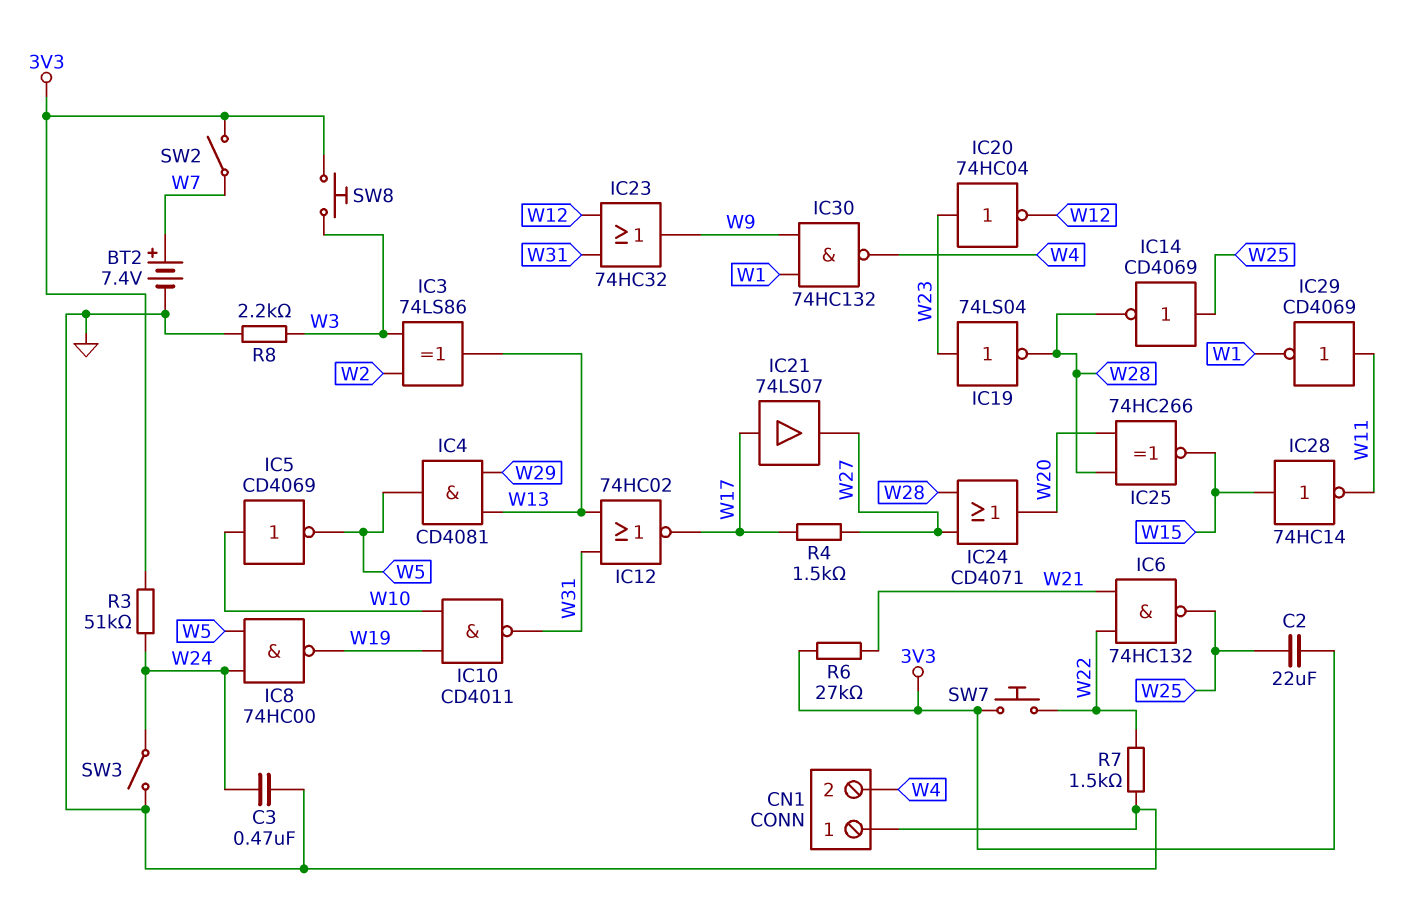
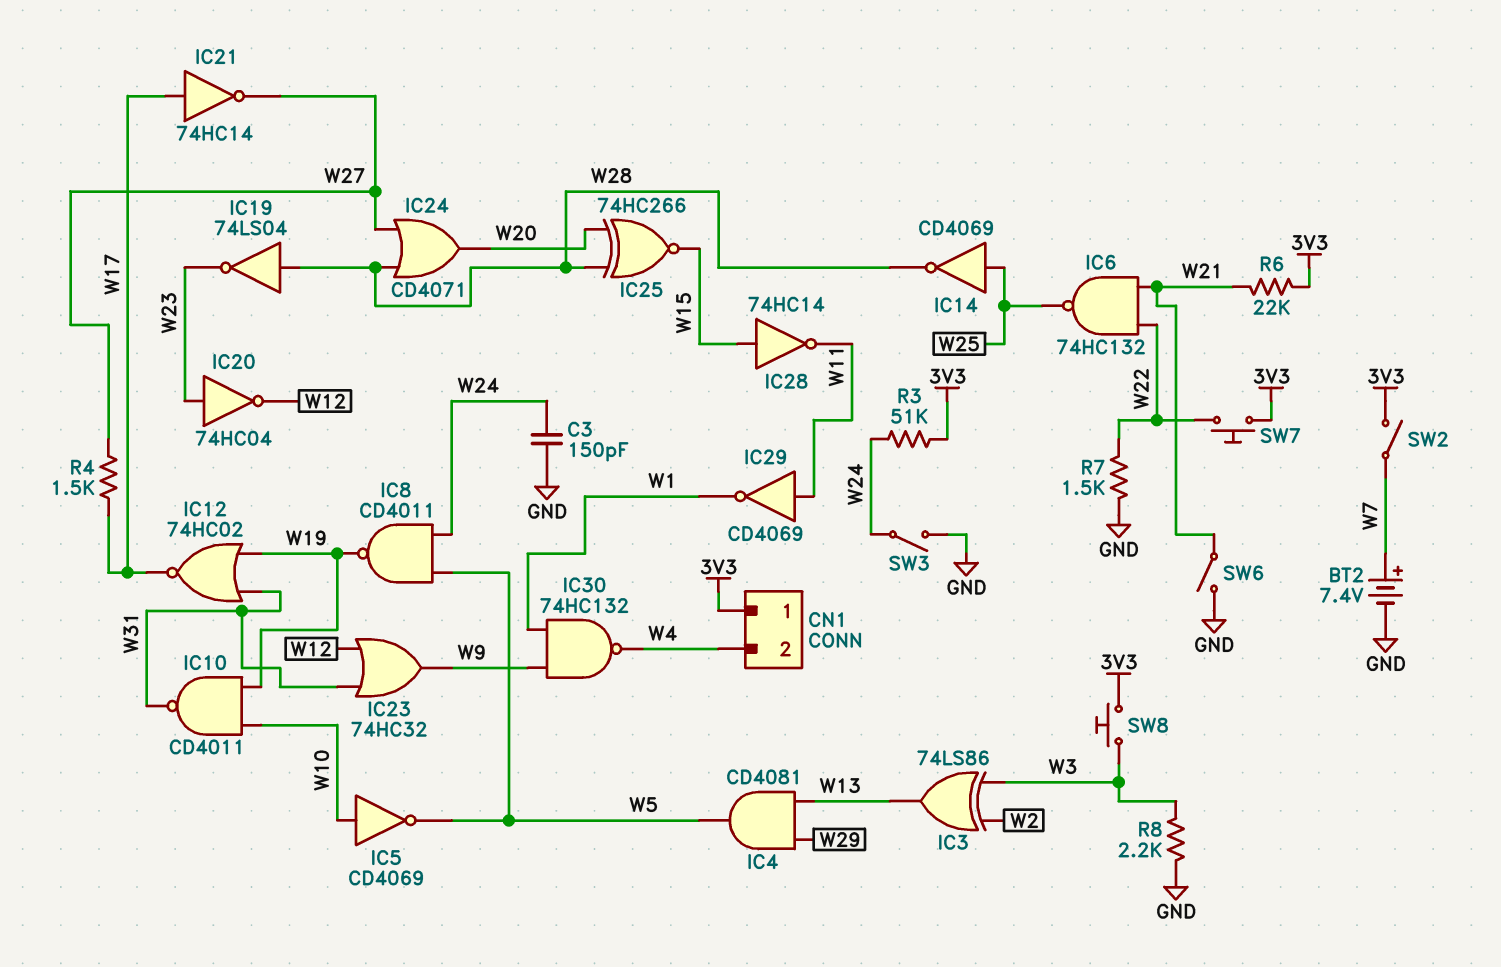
C2: 22uF (3V3, W25) -> none
C3: 470nF (GND, W24) -> 150pF (GND, W24)
CN1 pin 1: GND -> 3V3
IC8: NAND 74HC00 (in W5, in W24, out W19) -> NAND CD4011 (in W5, in W24, out W19)
IC12: NOR 74HC02 (in W13, in W31, out W17) -> NOR 74HC02 (in W19, in W31, out W17)
IC19: NOT 74LS04 (in W23, out W28) -> NOT 74LS04 (in W28, out W23)
IC21: buffer 74LS07 (in W17, out W27) -> NOT 74HC14 (in W17, out W27)
R6: 27k (3V3, W21) -> 22k (3V3, W21)
SW6: none -> switch (GND, W21)

